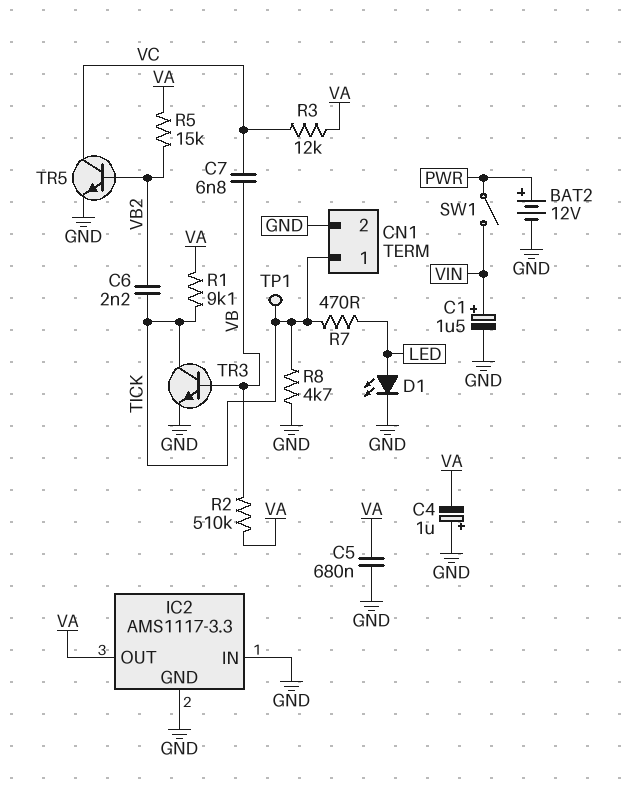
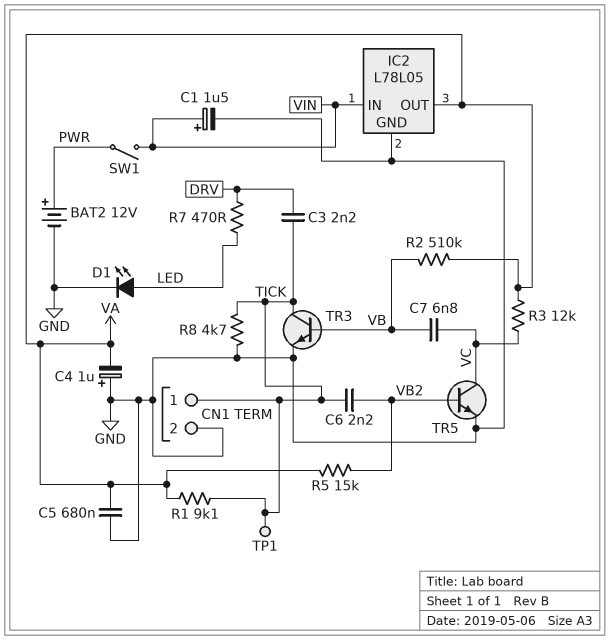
C3: none -> 2.2nF (DRV, TICK)
IC2: AMS1117-3.3 -> L78L05
IC2 pin IN: GND -> VIN
R7: 470 (LED, TICK) -> 470 (DRV, LED)

